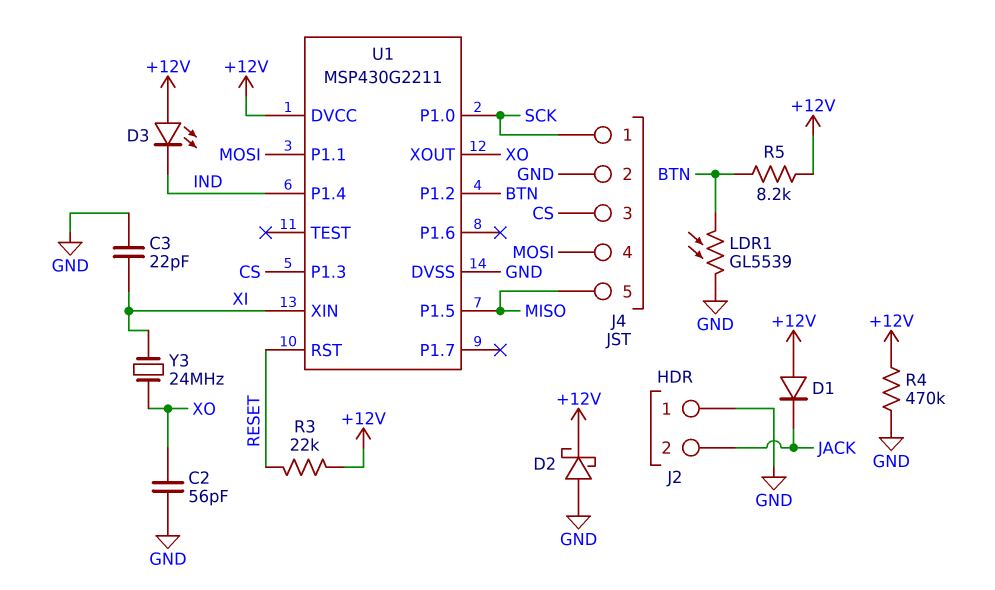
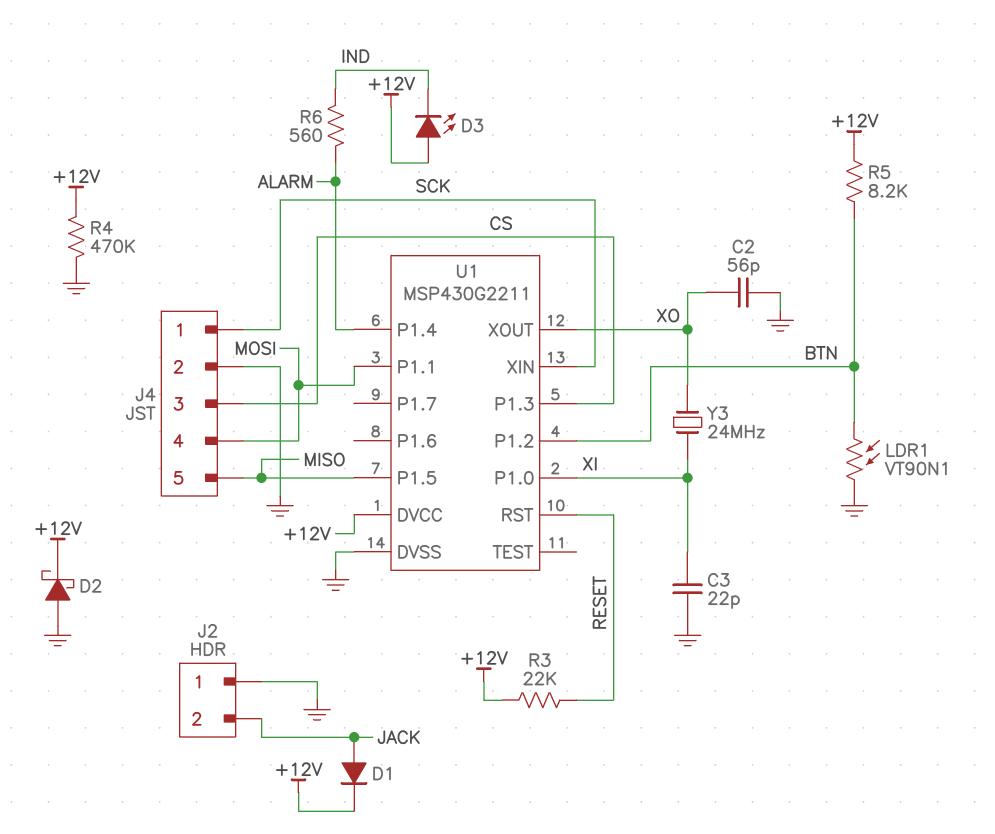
D1: diode (A +12V, K JACK) -> diode (A JACK, K +12V)
LDR1: GL5539 (BTN, GND) -> VT90N1 (BTN, GND)
R6: none -> 560 (ALARM, IND)
U1 pin P1.0: SCK -> XI
U1 pin P1.4: IND -> ALARM
U1 pin XIN: XI -> SCK

